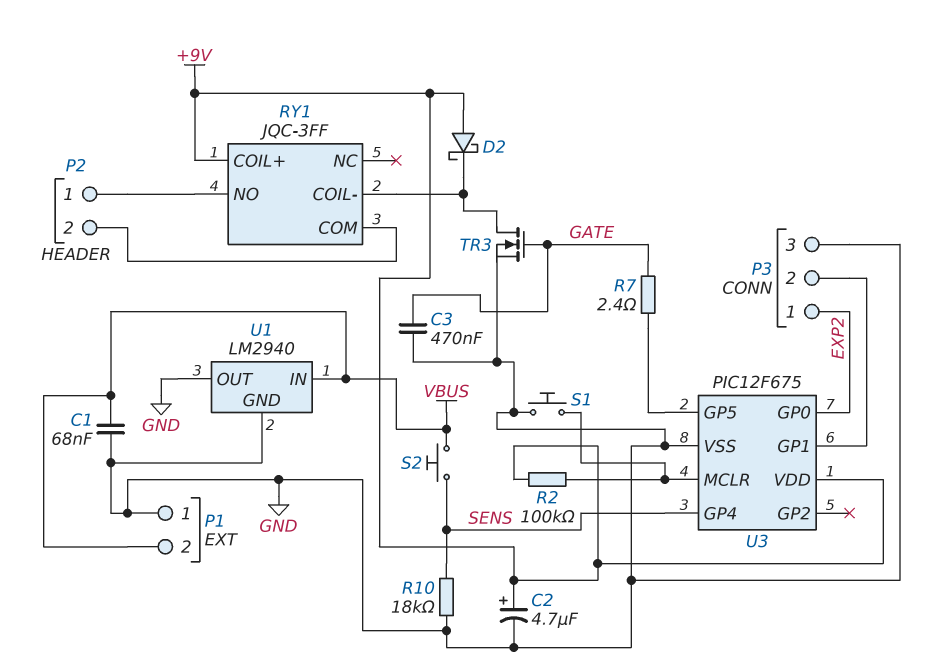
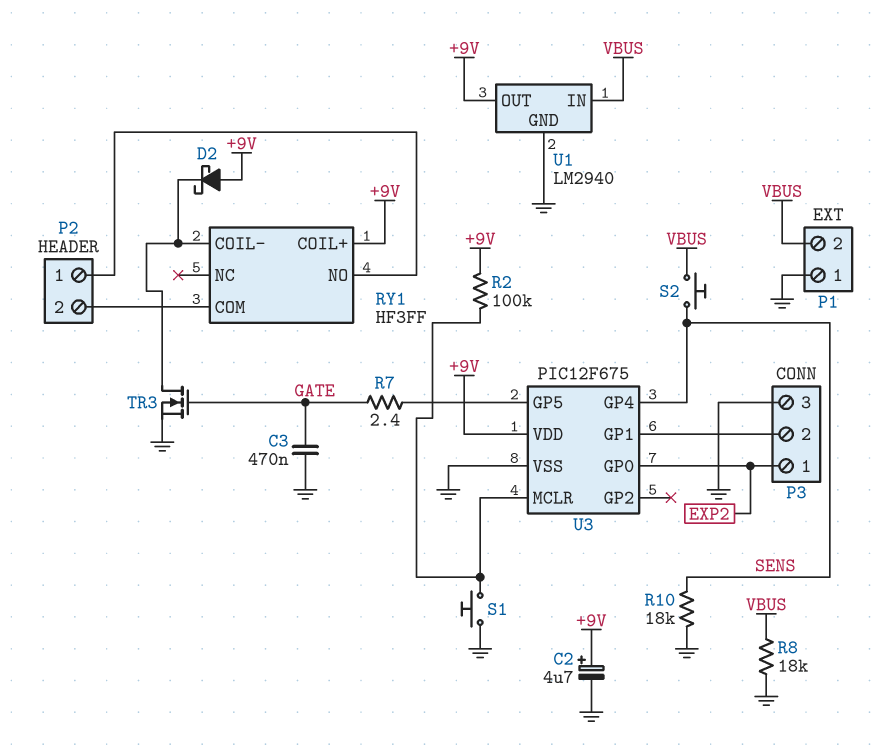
C1: 68nF (GND, VBUS) -> none
R8: none -> 18k (GND, VBUS)
RY1: JQC-3FF -> HF3FF
U1 pin OUT: GND -> +9V

